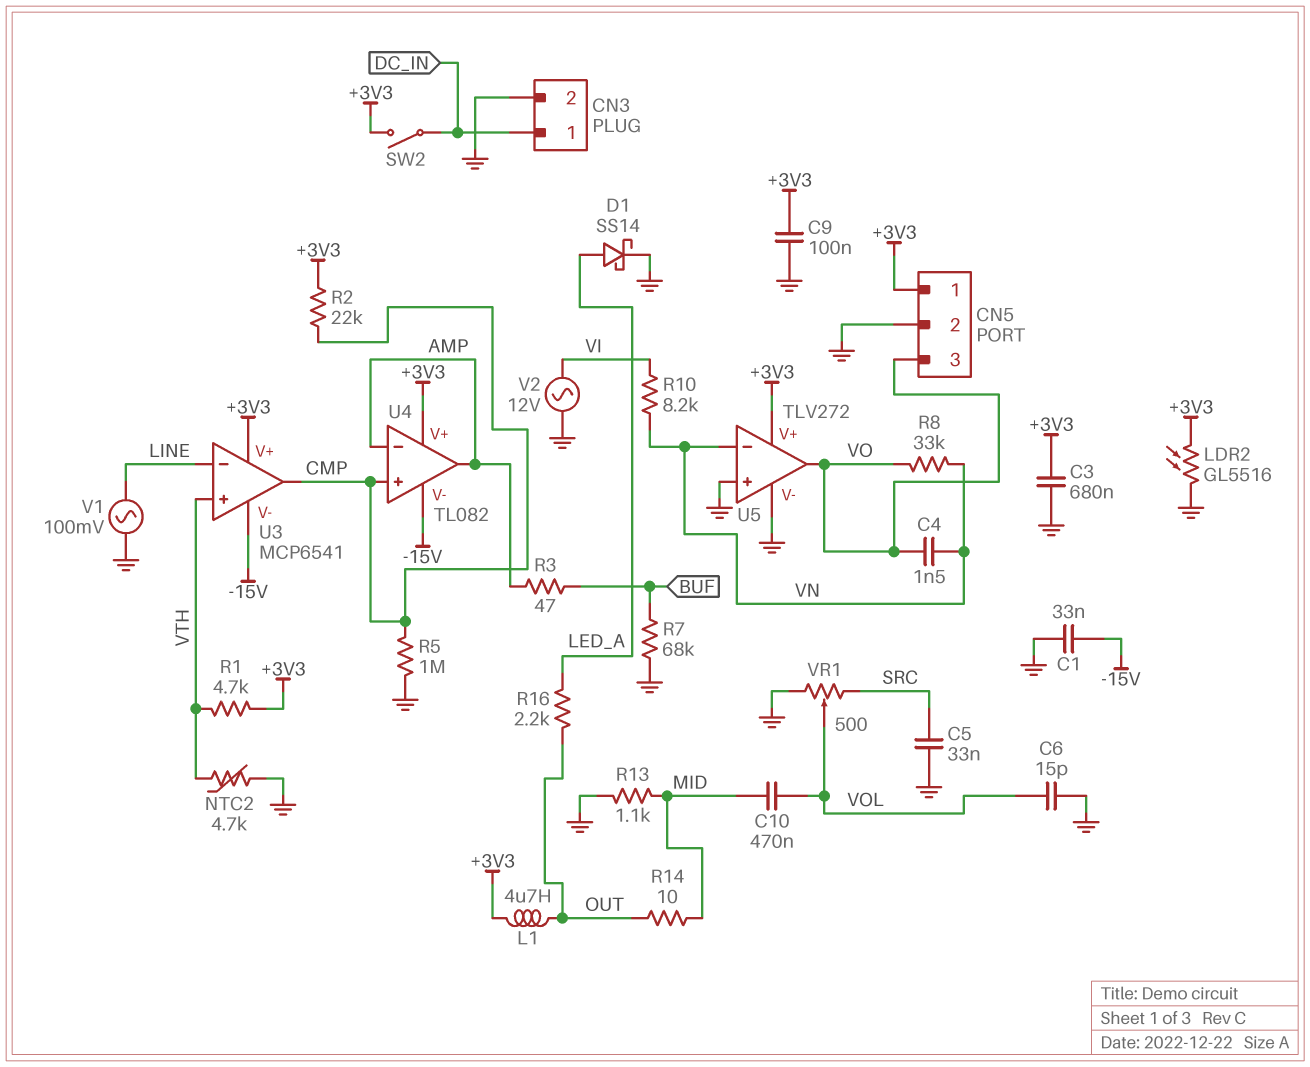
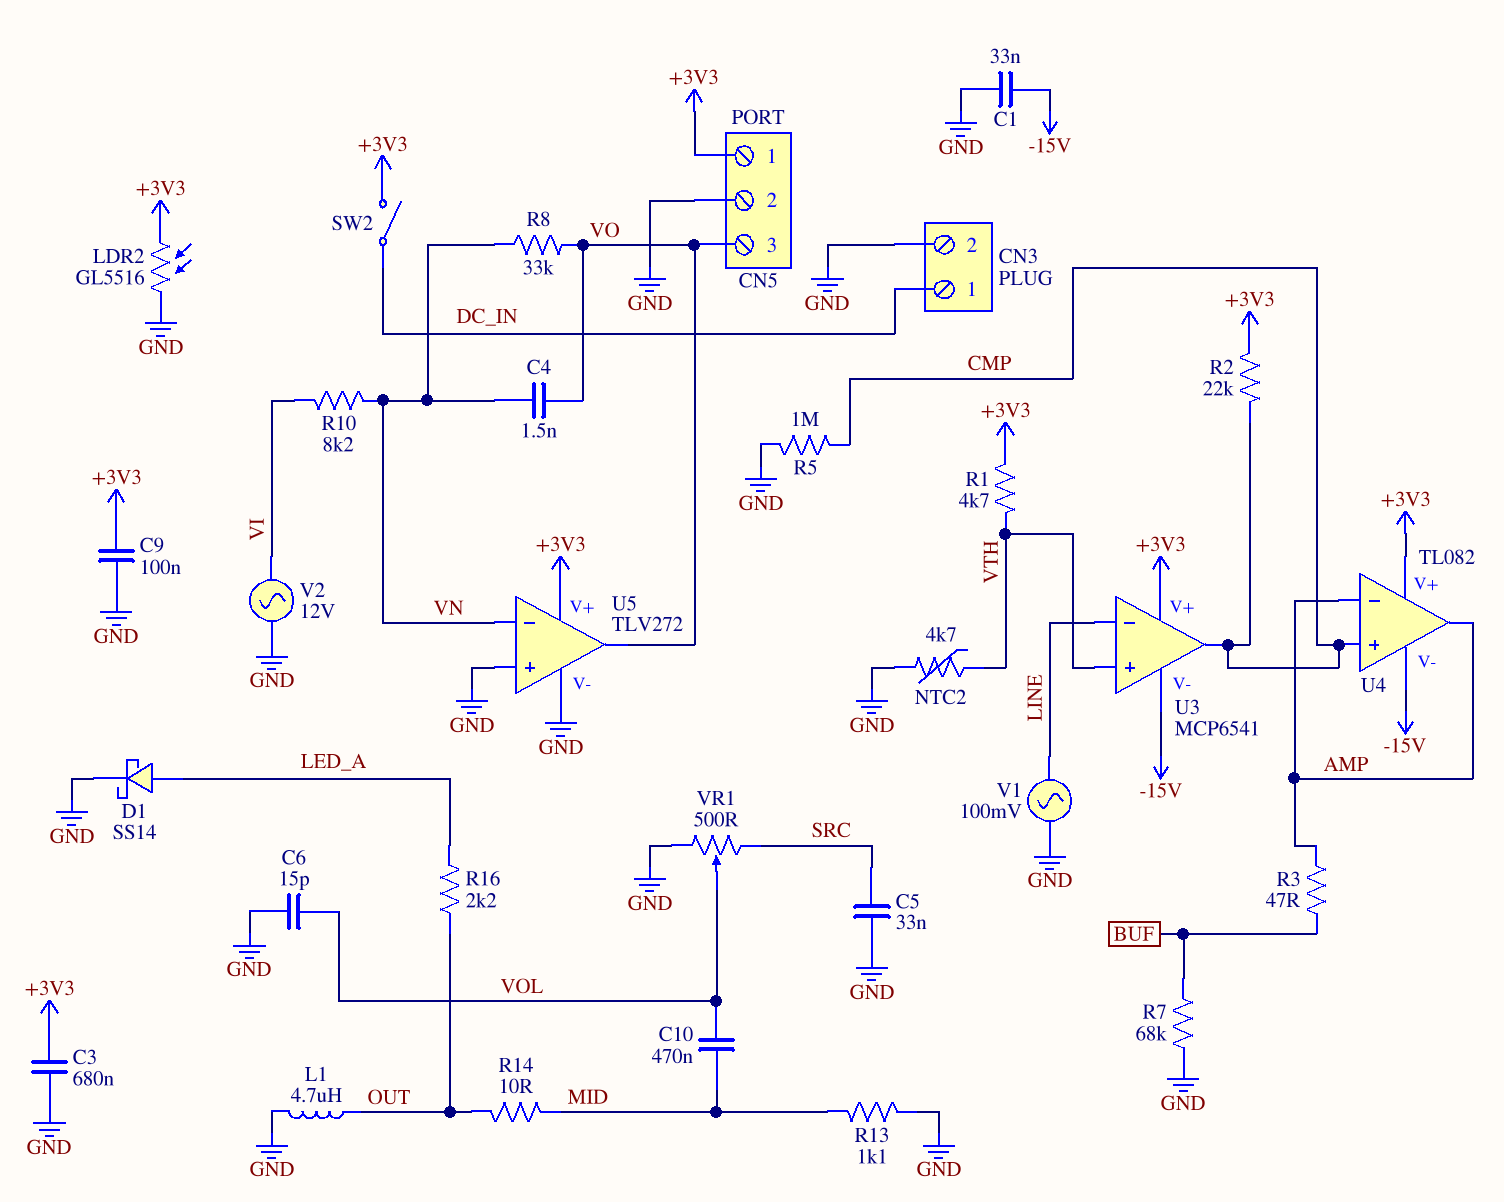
L1: 4.7uH (+3V3, OUT) -> 4.7uH (GND, OUT)

